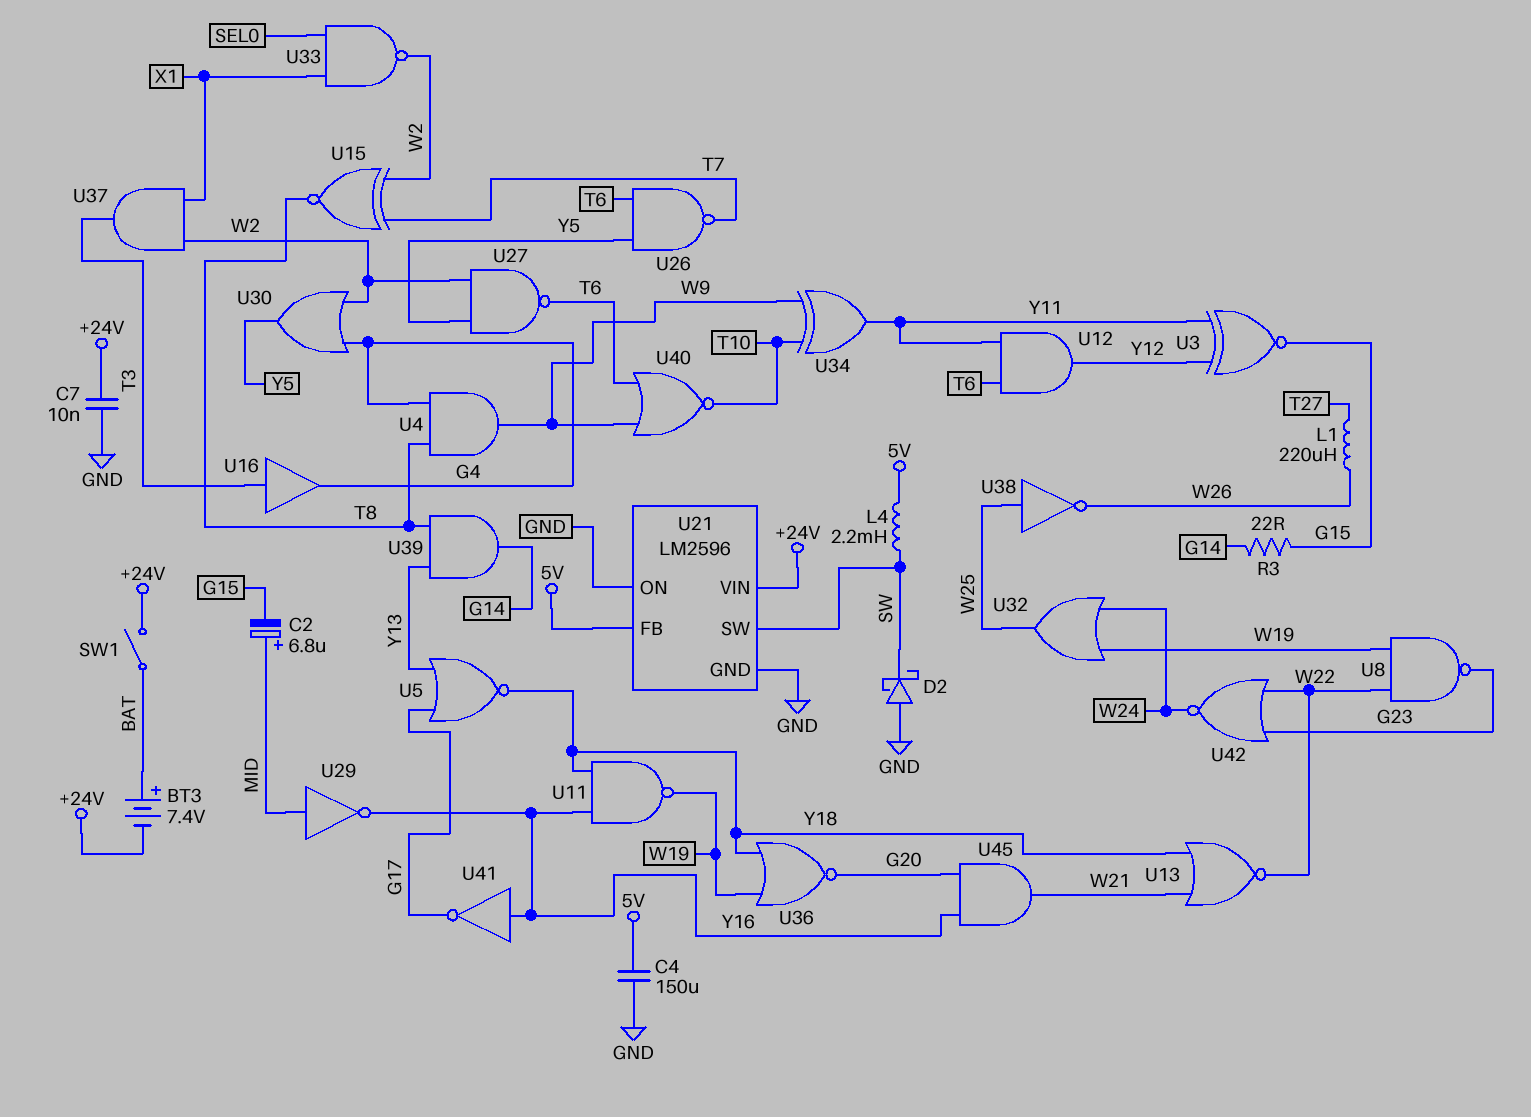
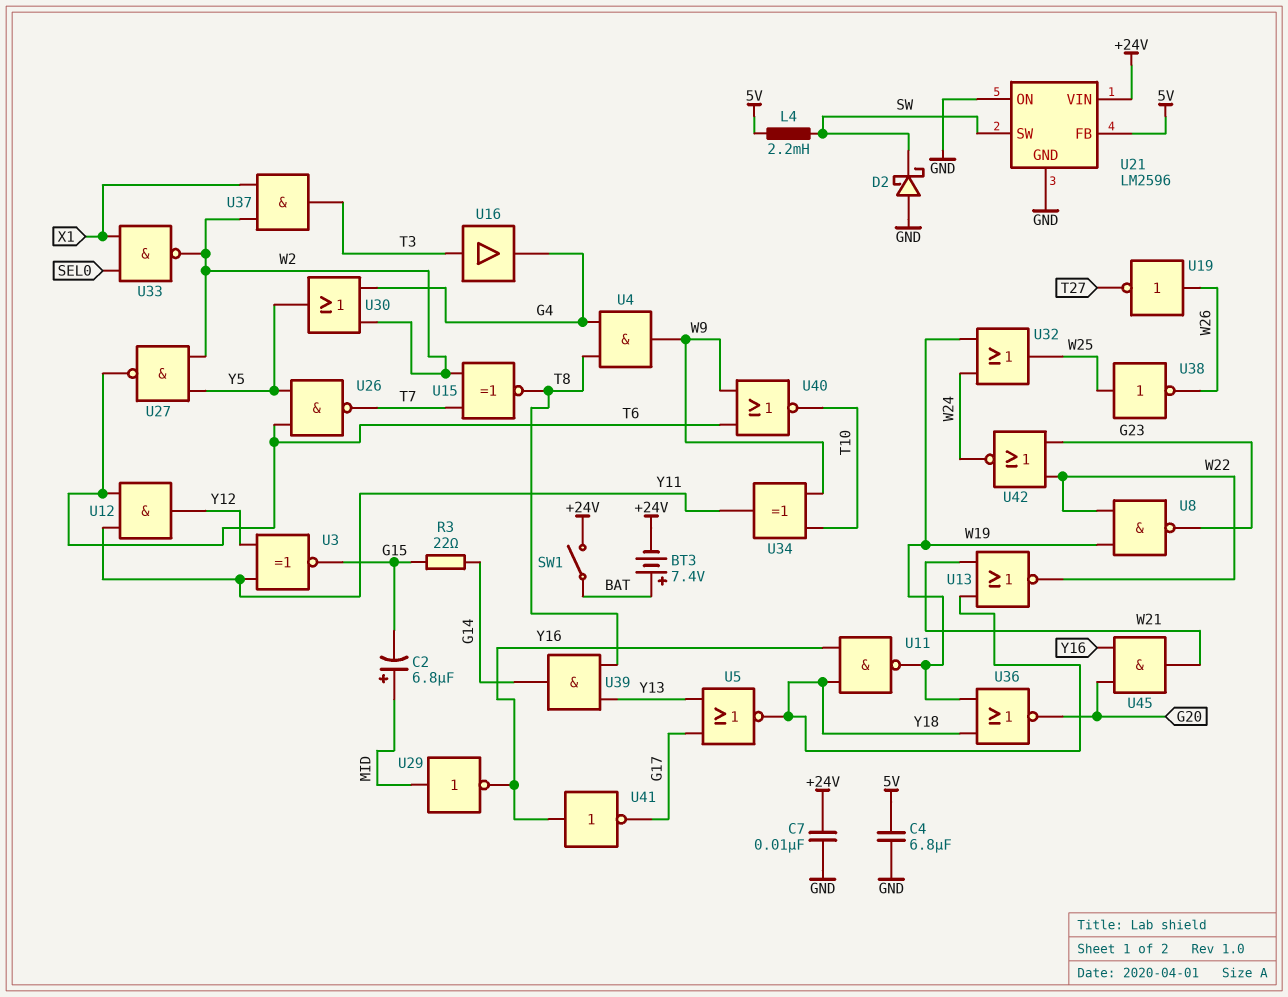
C4: 150uF (5V, GND) -> 6.8uF (5V, GND)
L1: 220uH (T27, W26) -> none
U19: none -> NOT (in W26, out T27)

